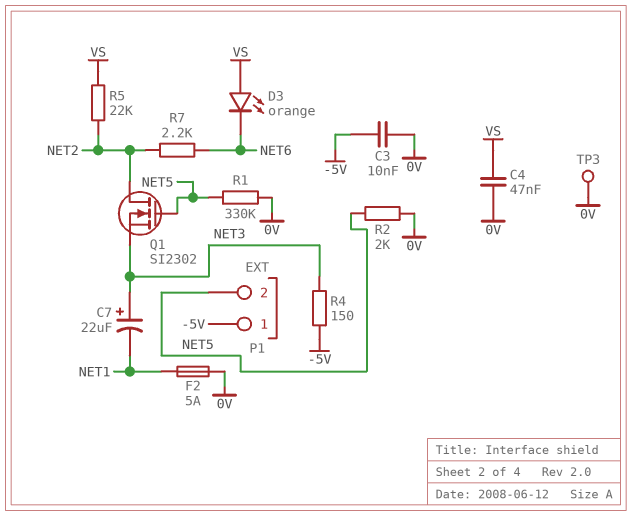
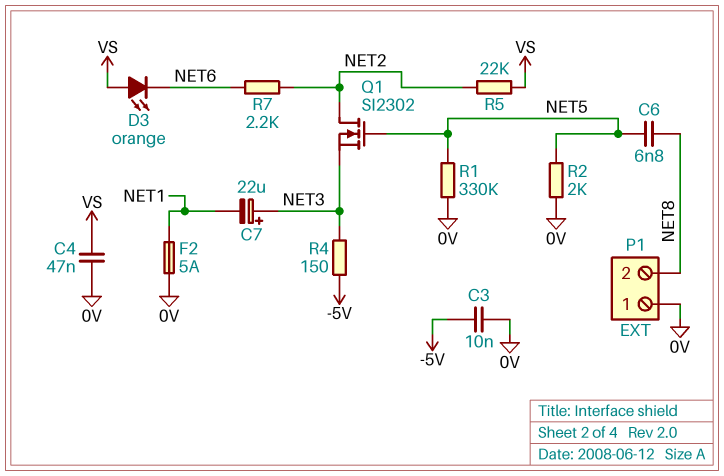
C6: none -> 6.8nF (NET5, NET8)
P1 pin 1: -5V -> 0V
P1 pin 2: NET5 -> NET8
TP3: test point (0V) -> none

